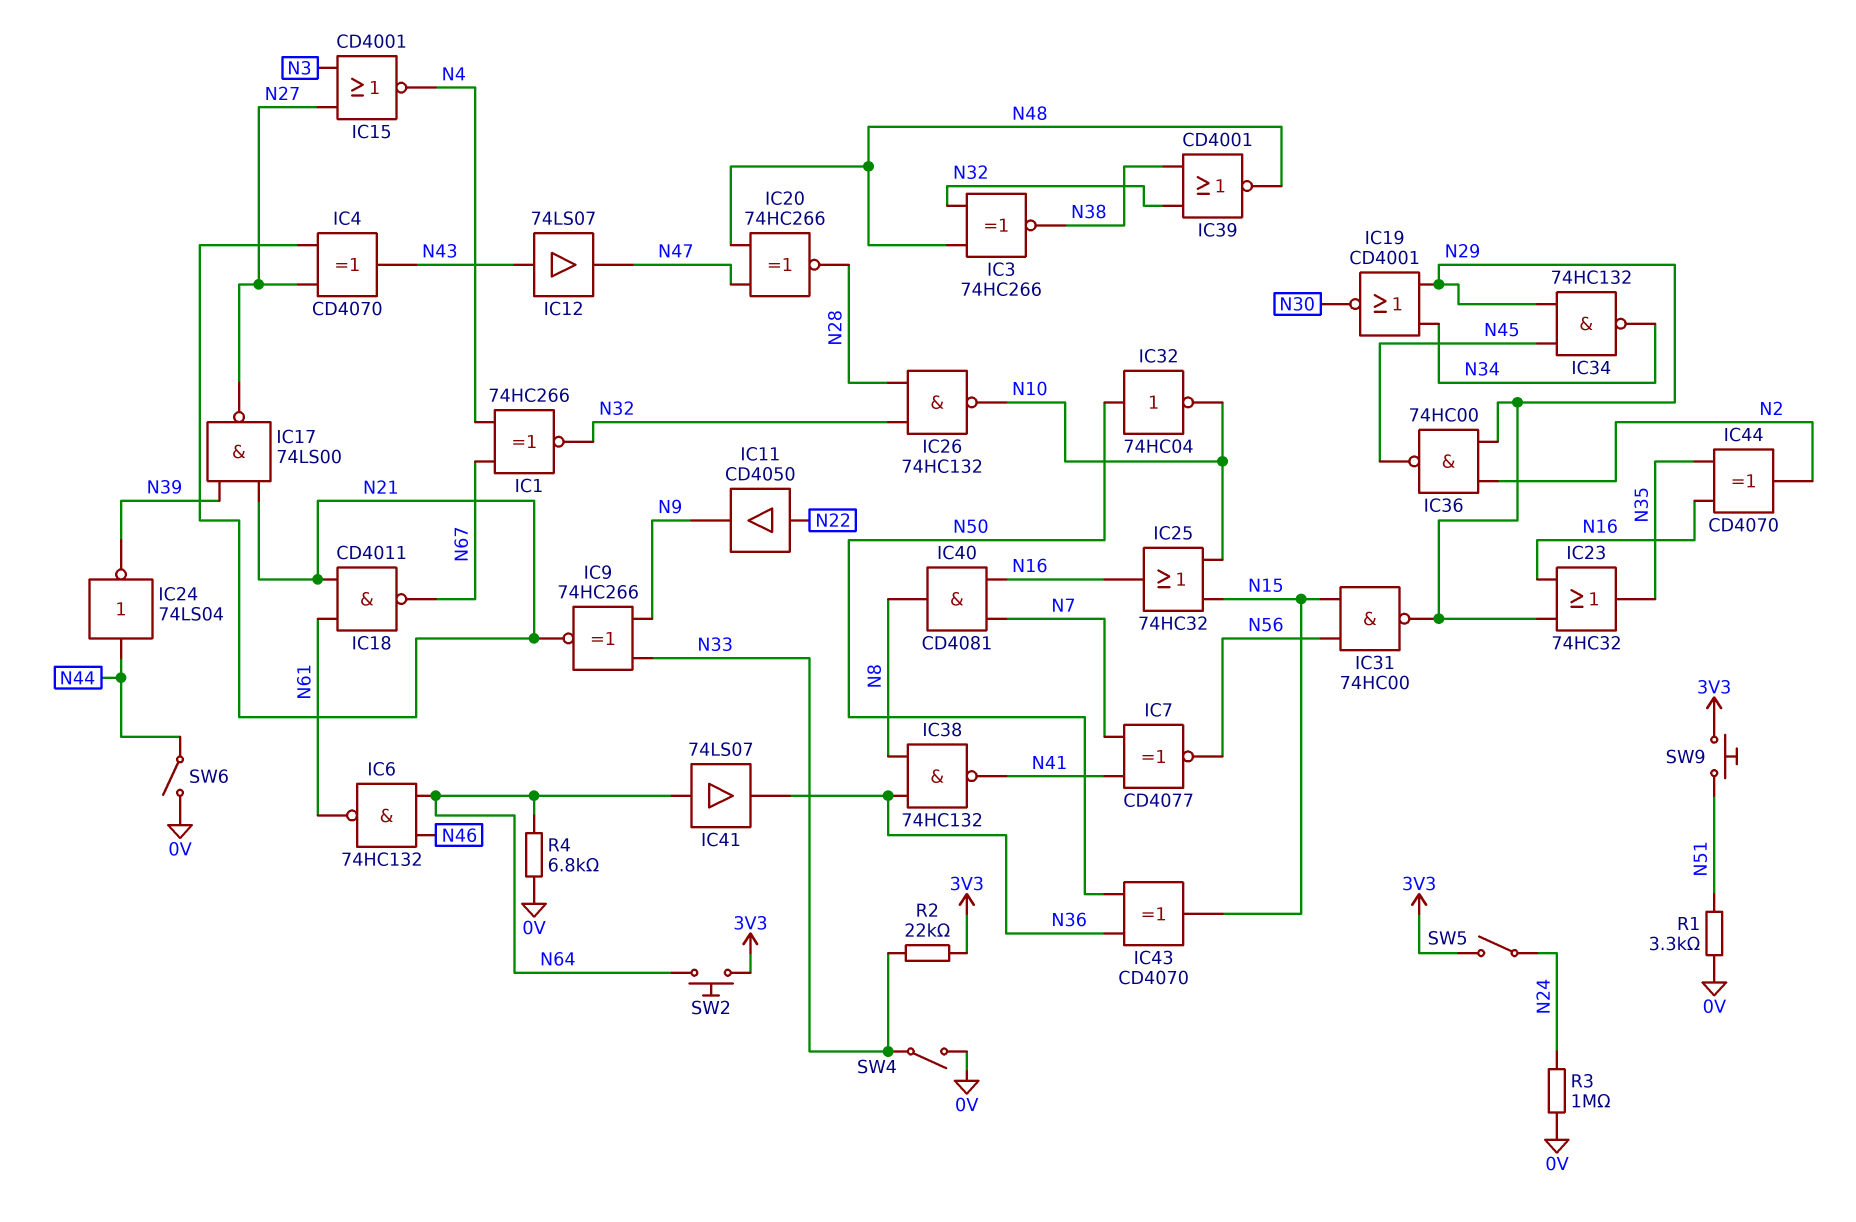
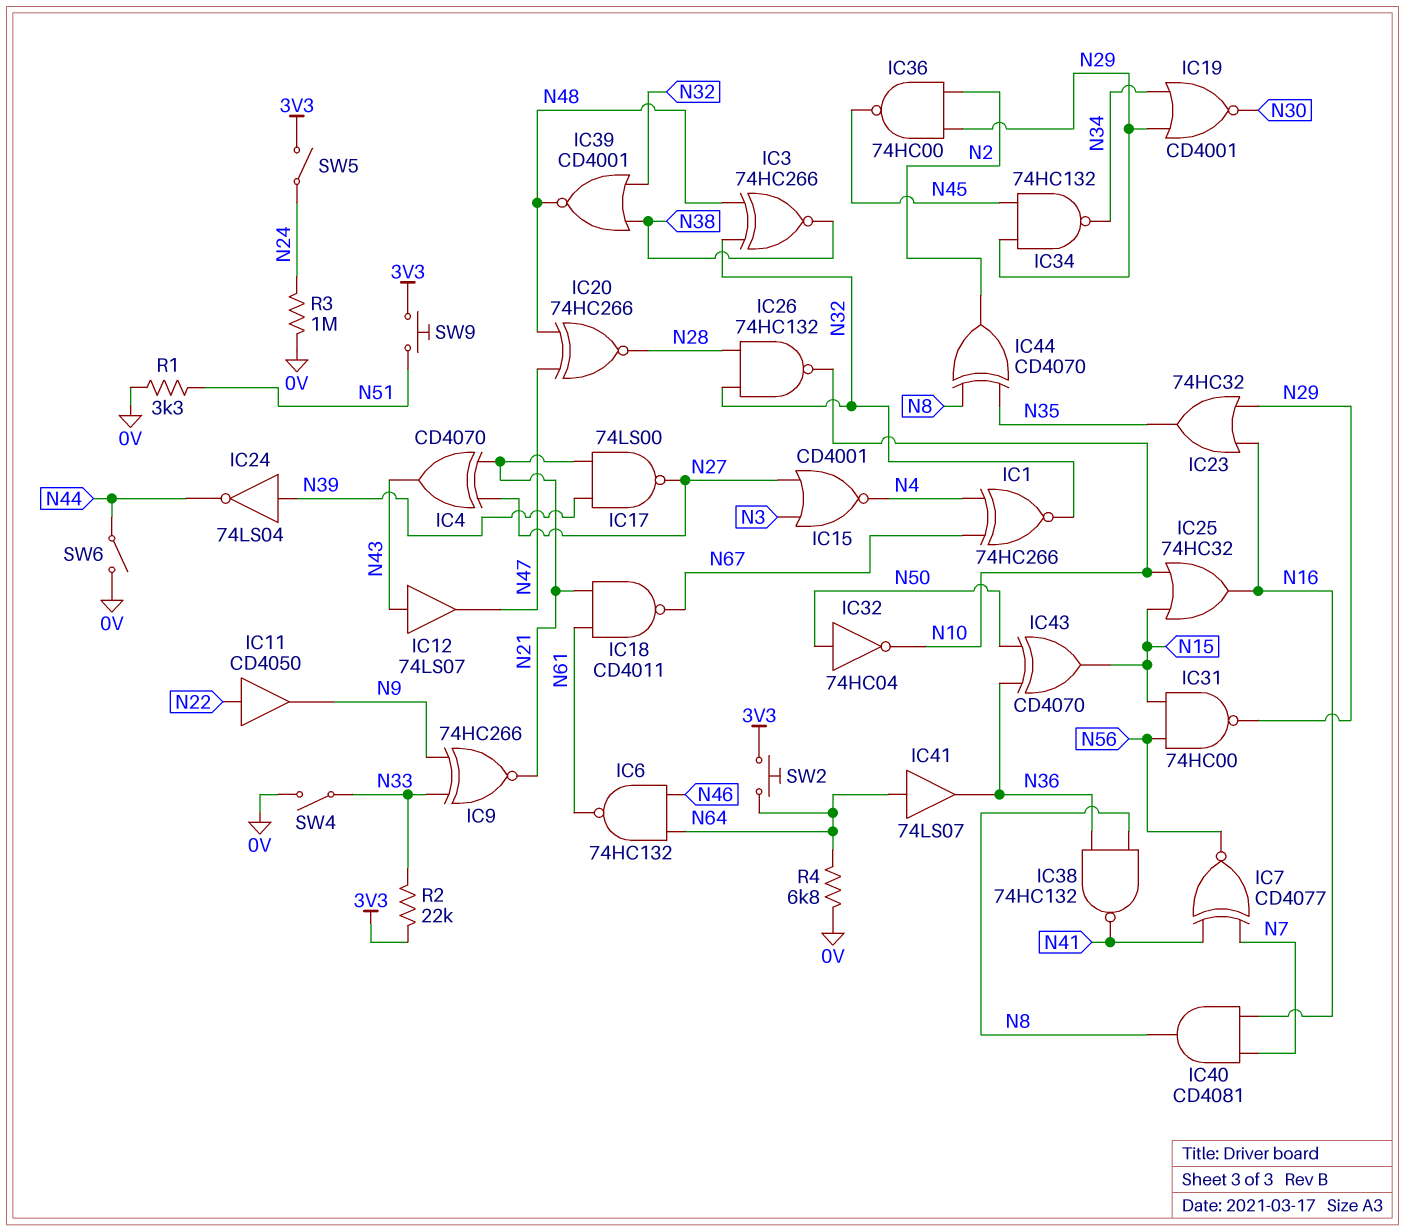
IC24: NOT 74LS04 (in N44, out N39) -> NOT 74LS04 (in N39, out N44)
IC44: XOR CD4070 (in N16, in N35, out N2) -> XOR CD4070 (in N8, in N35, out N2)

